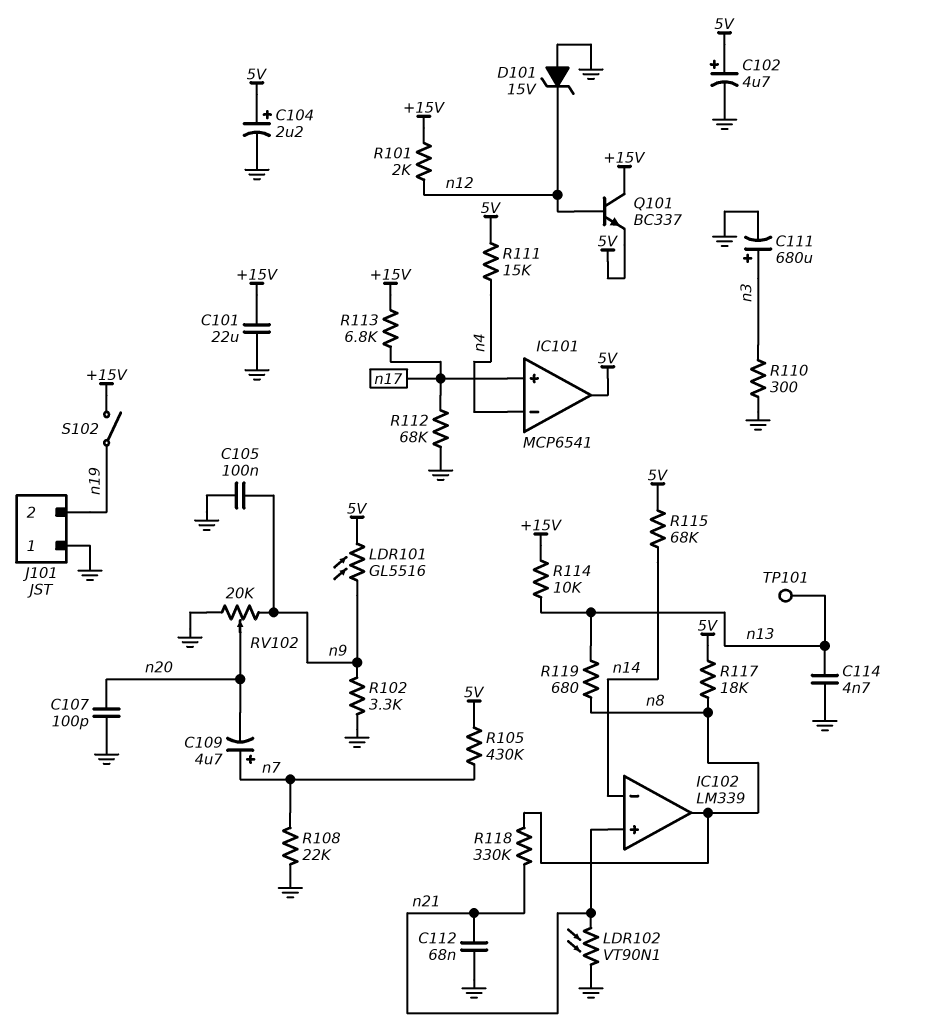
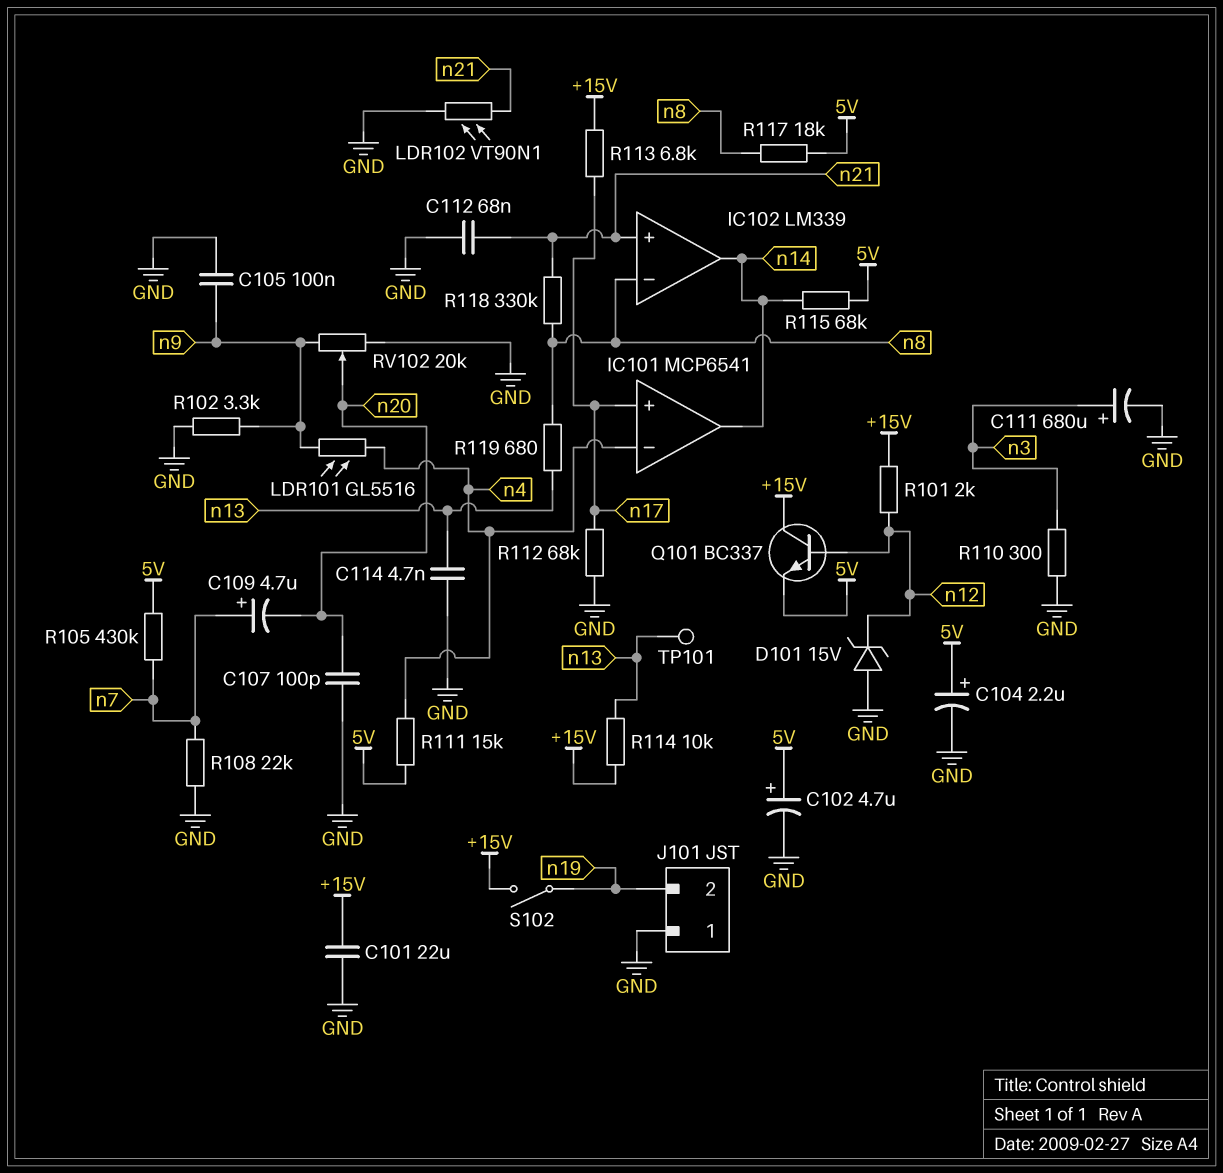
IC101 pin out: 5V -> n14
IC102 pin in-: n14 -> n8
IC102 pin out: n8 -> n14
LDR101: GL5516 (5V, n9) -> GL5516 (n4, n9)

